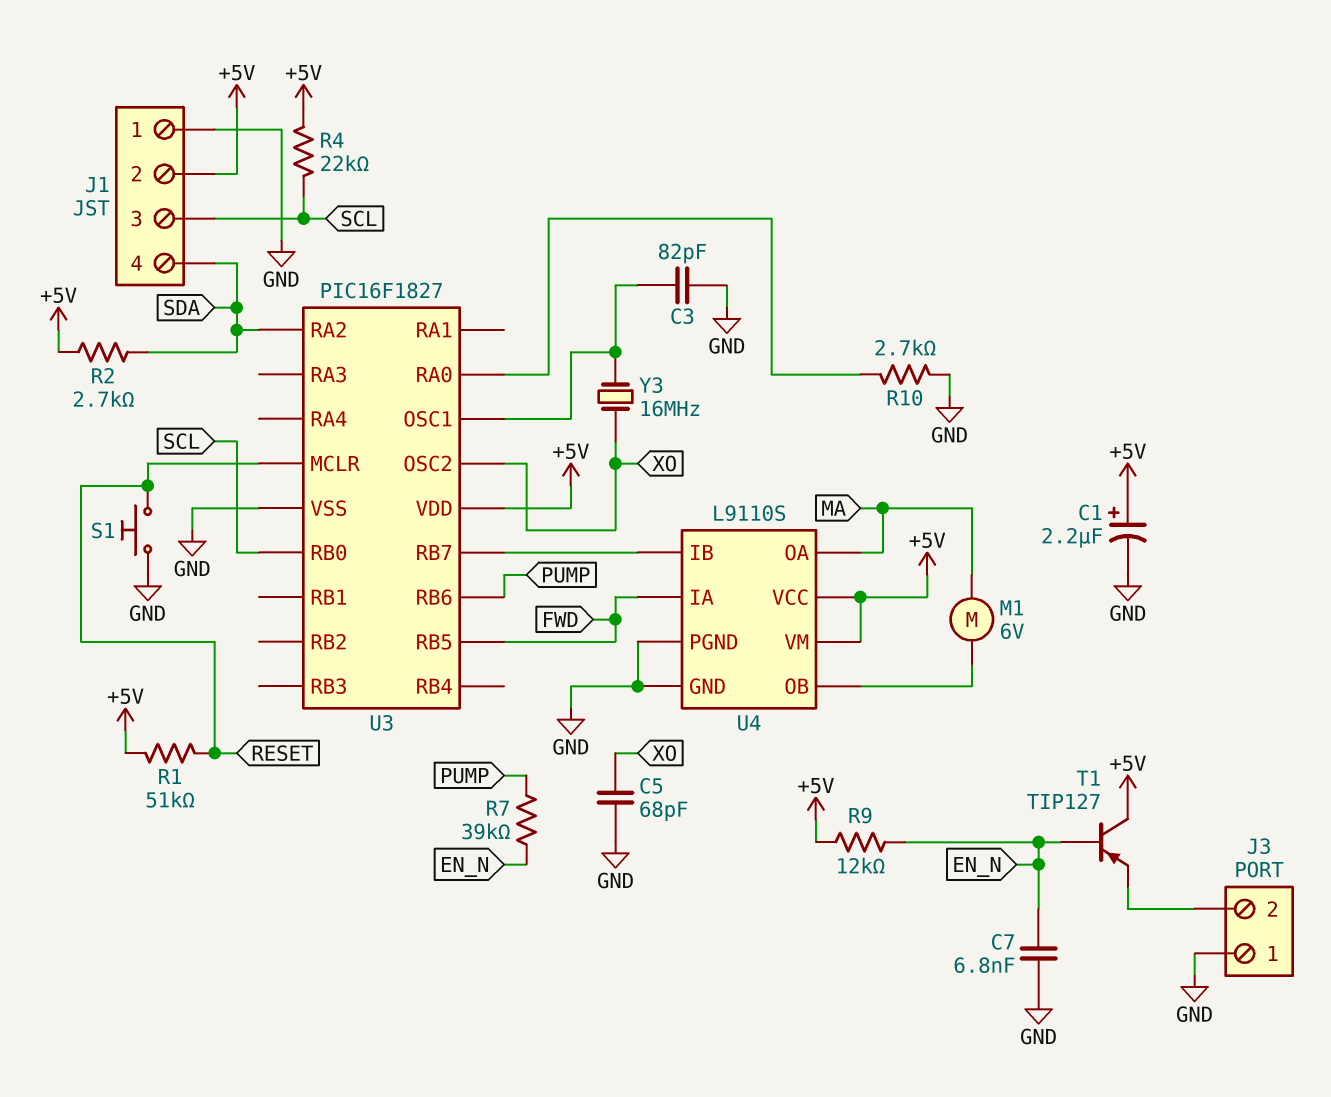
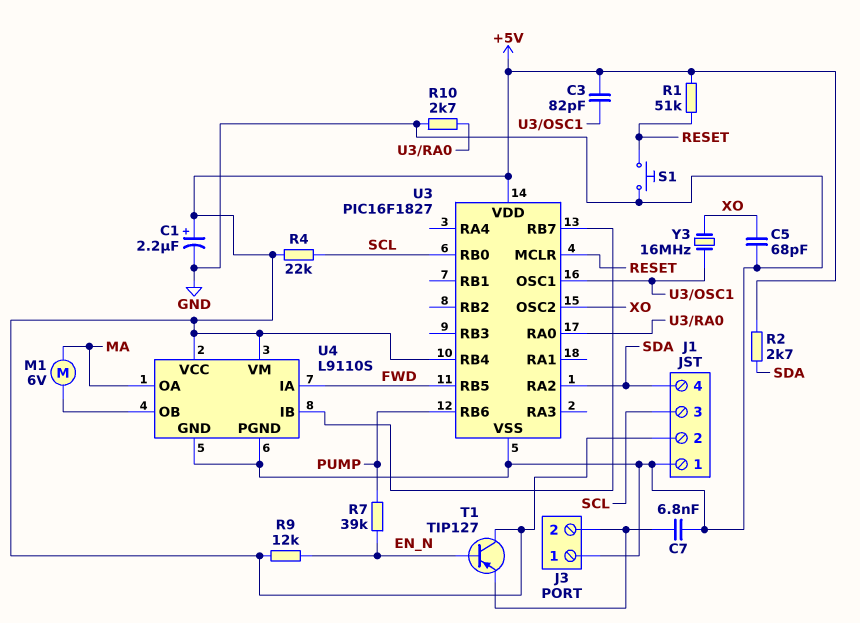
C3: 82pF (GND, U3/OSC1) -> 82pF (+5V, U3/OSC1)
C7: 6.8nF (EN_N, GND) -> 6.8nF (GND, J3/2)
U3 pin RB4: none -> +5V

